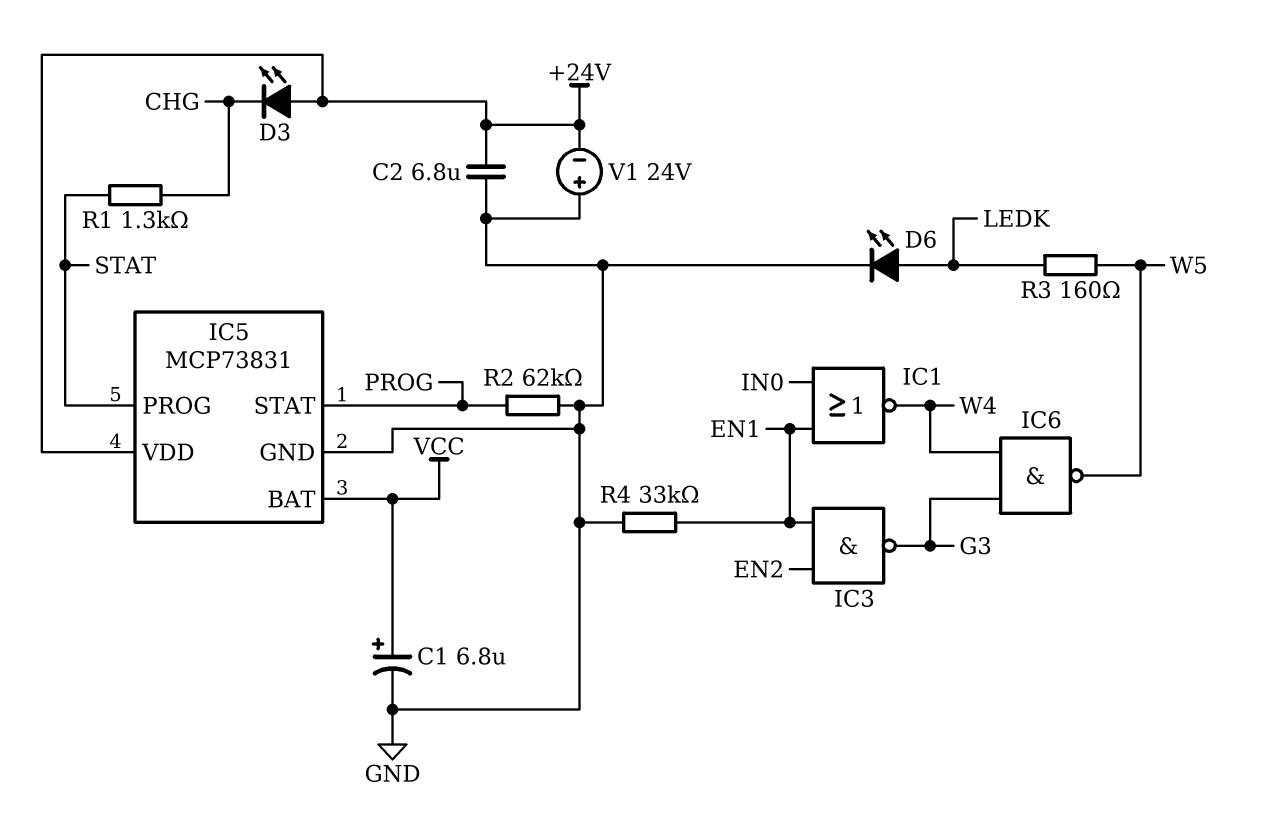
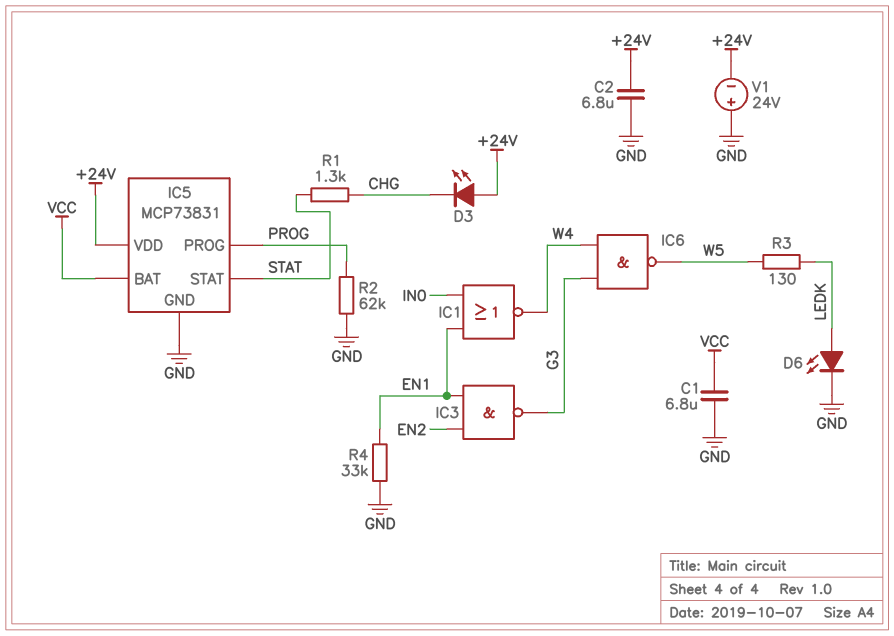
C1: 6.8uF (plus VCC, minus GND) -> 6.8uF (GND, VCC)
IC5 pin PROG: STAT -> PROG
IC5 pin STAT: PROG -> STAT
R3: 160 (LEDK, W5) -> 130 (LEDK, W5)

